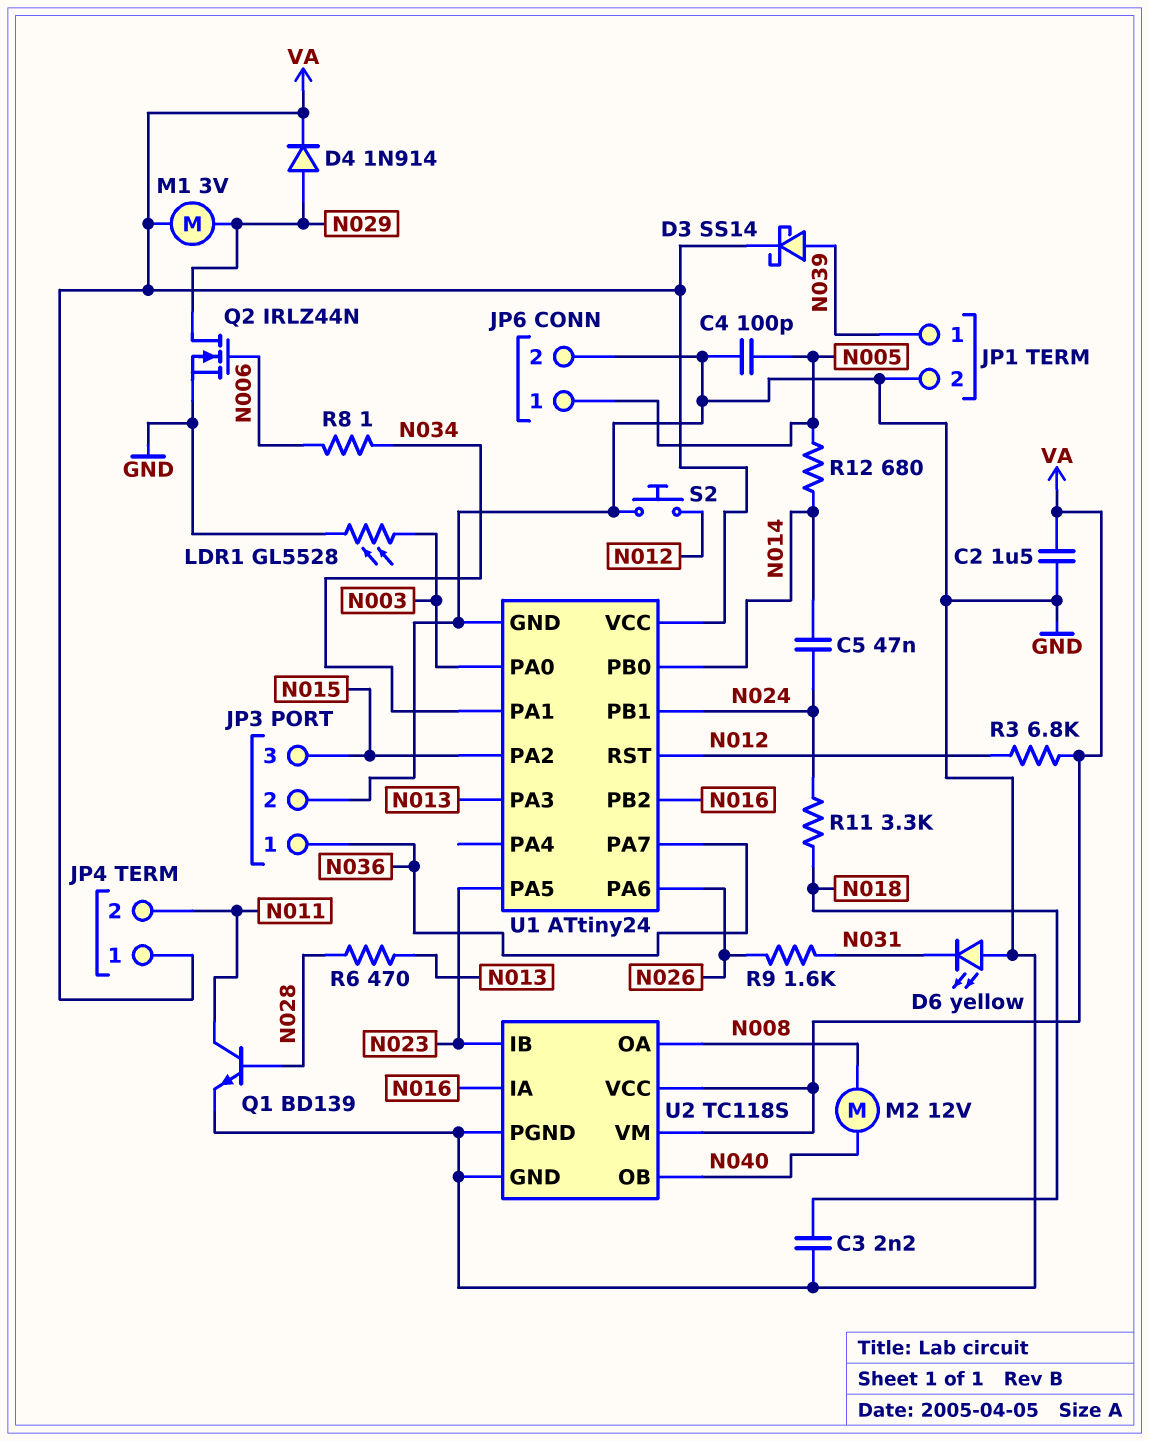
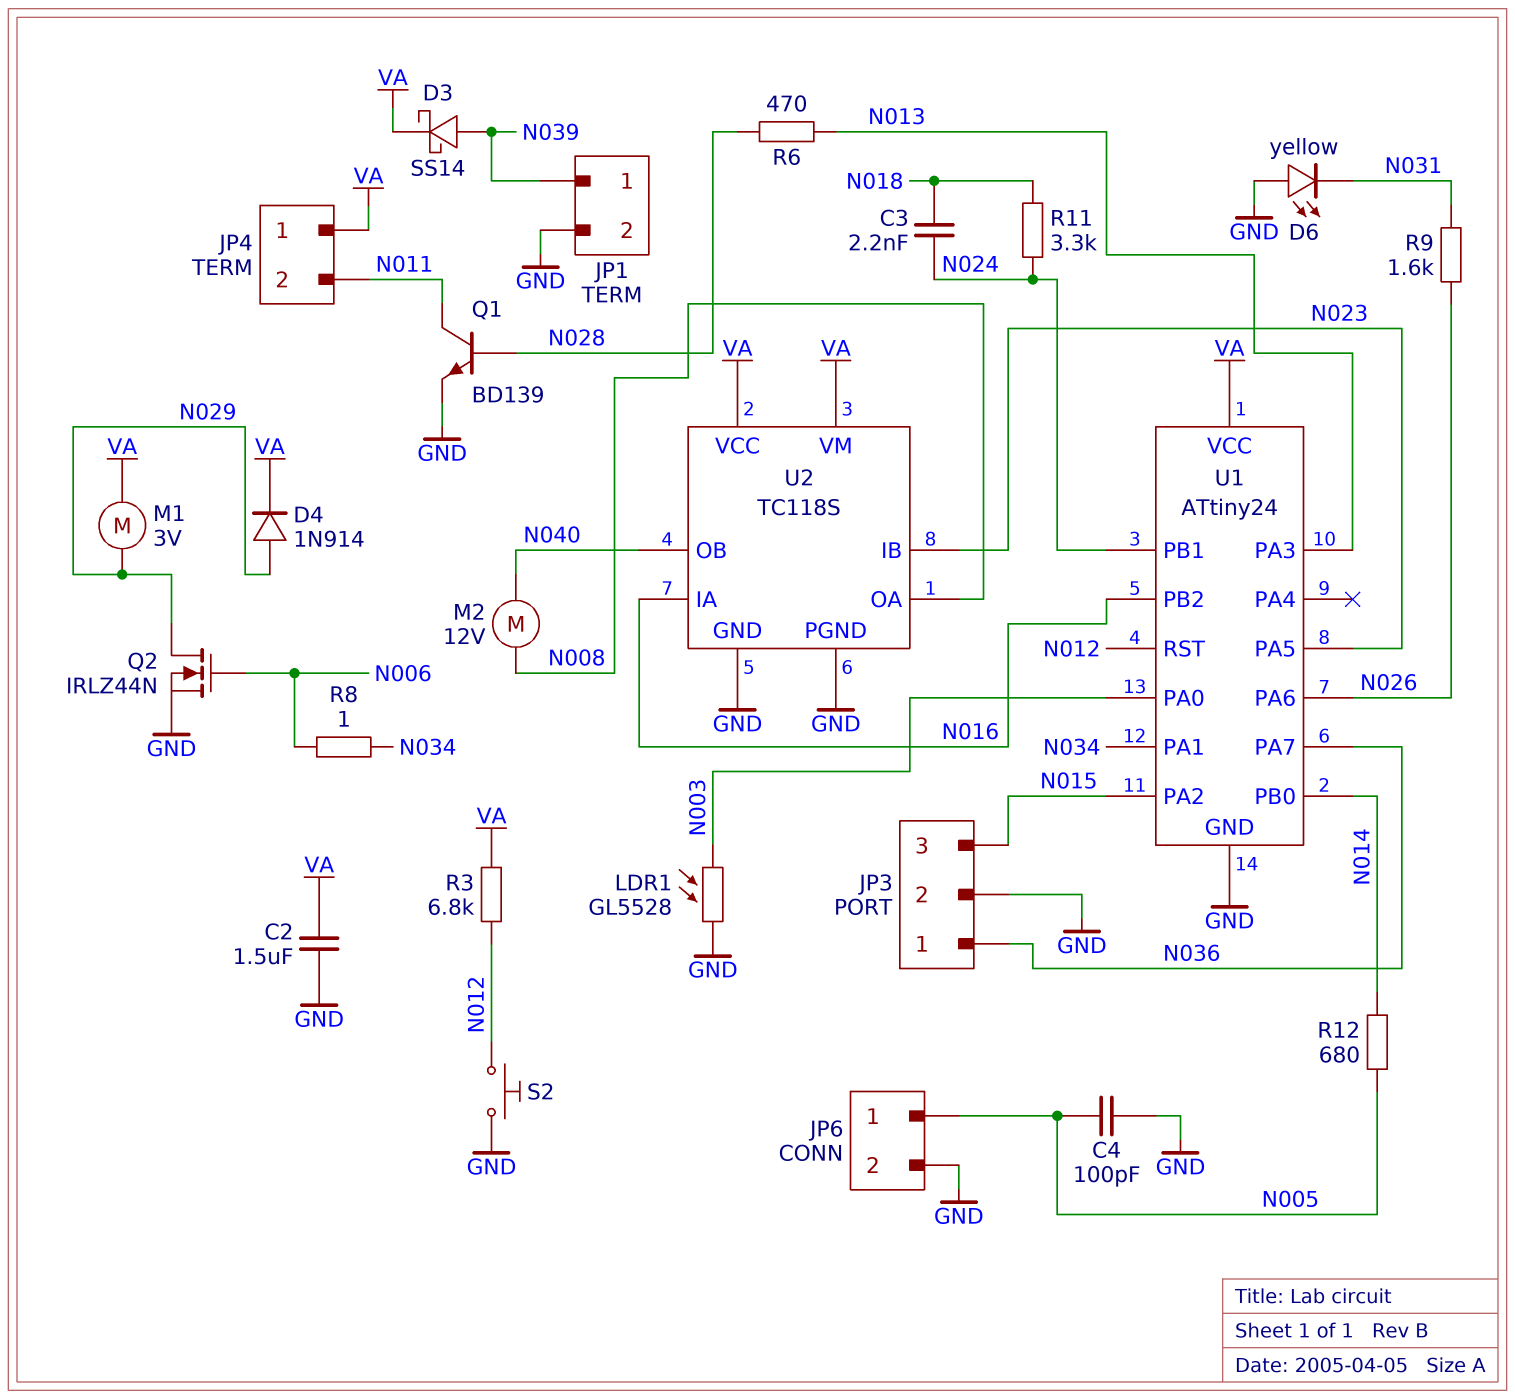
C3: 2.2nF (GND, N018) -> 2.2nF (N018, N024)
C5: 47nF (N014, N024) -> none

